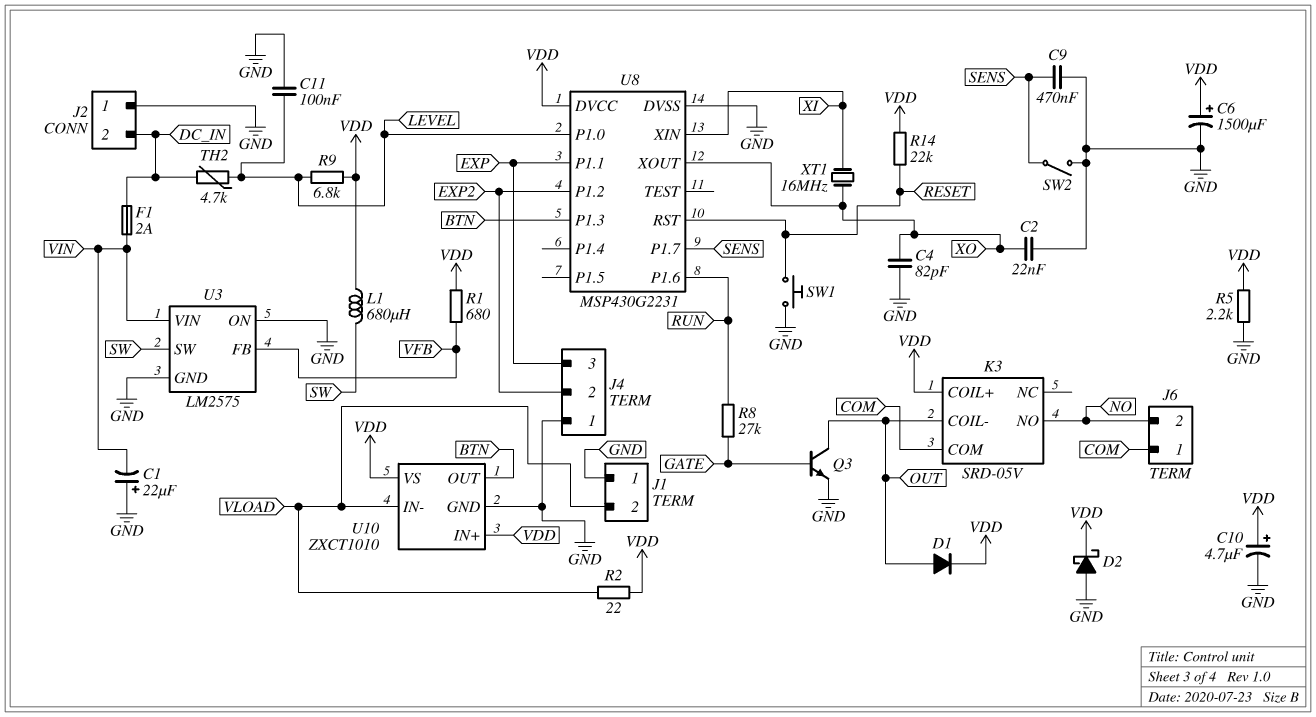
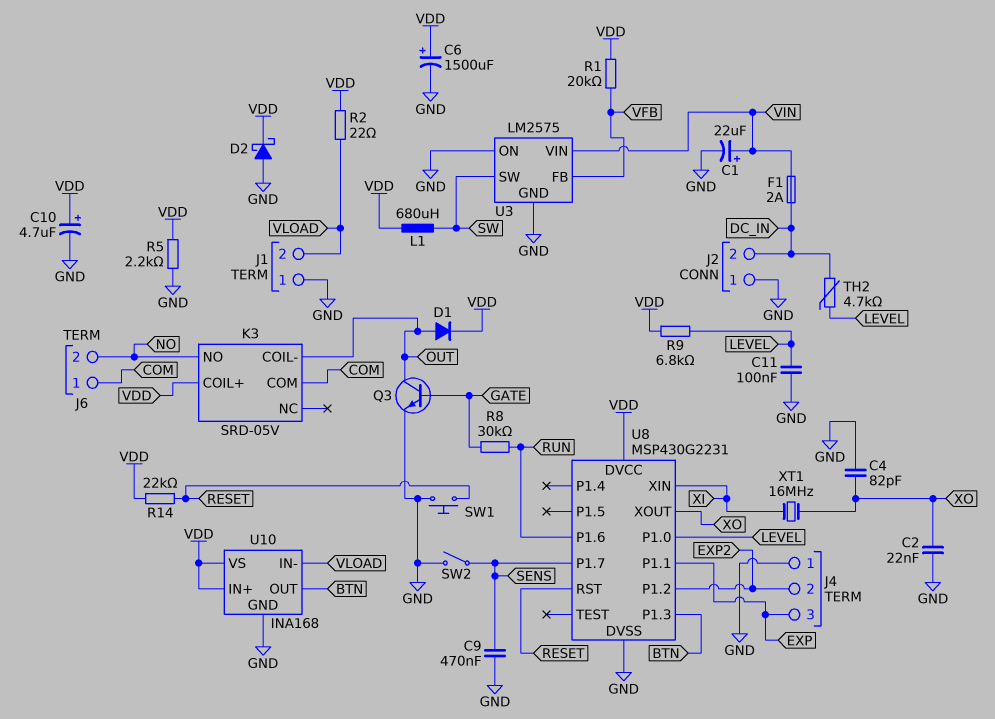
C1: 22uF (plus GND, minus VIN) -> 22uF (plus VIN, minus GND)
R1: 680 (VDD, VFB) -> 20k (VDD, VFB)
R8: 27k (GATE, RUN) -> 30k (GATE, RUN)
U10: ZXCT1010 -> INA168

